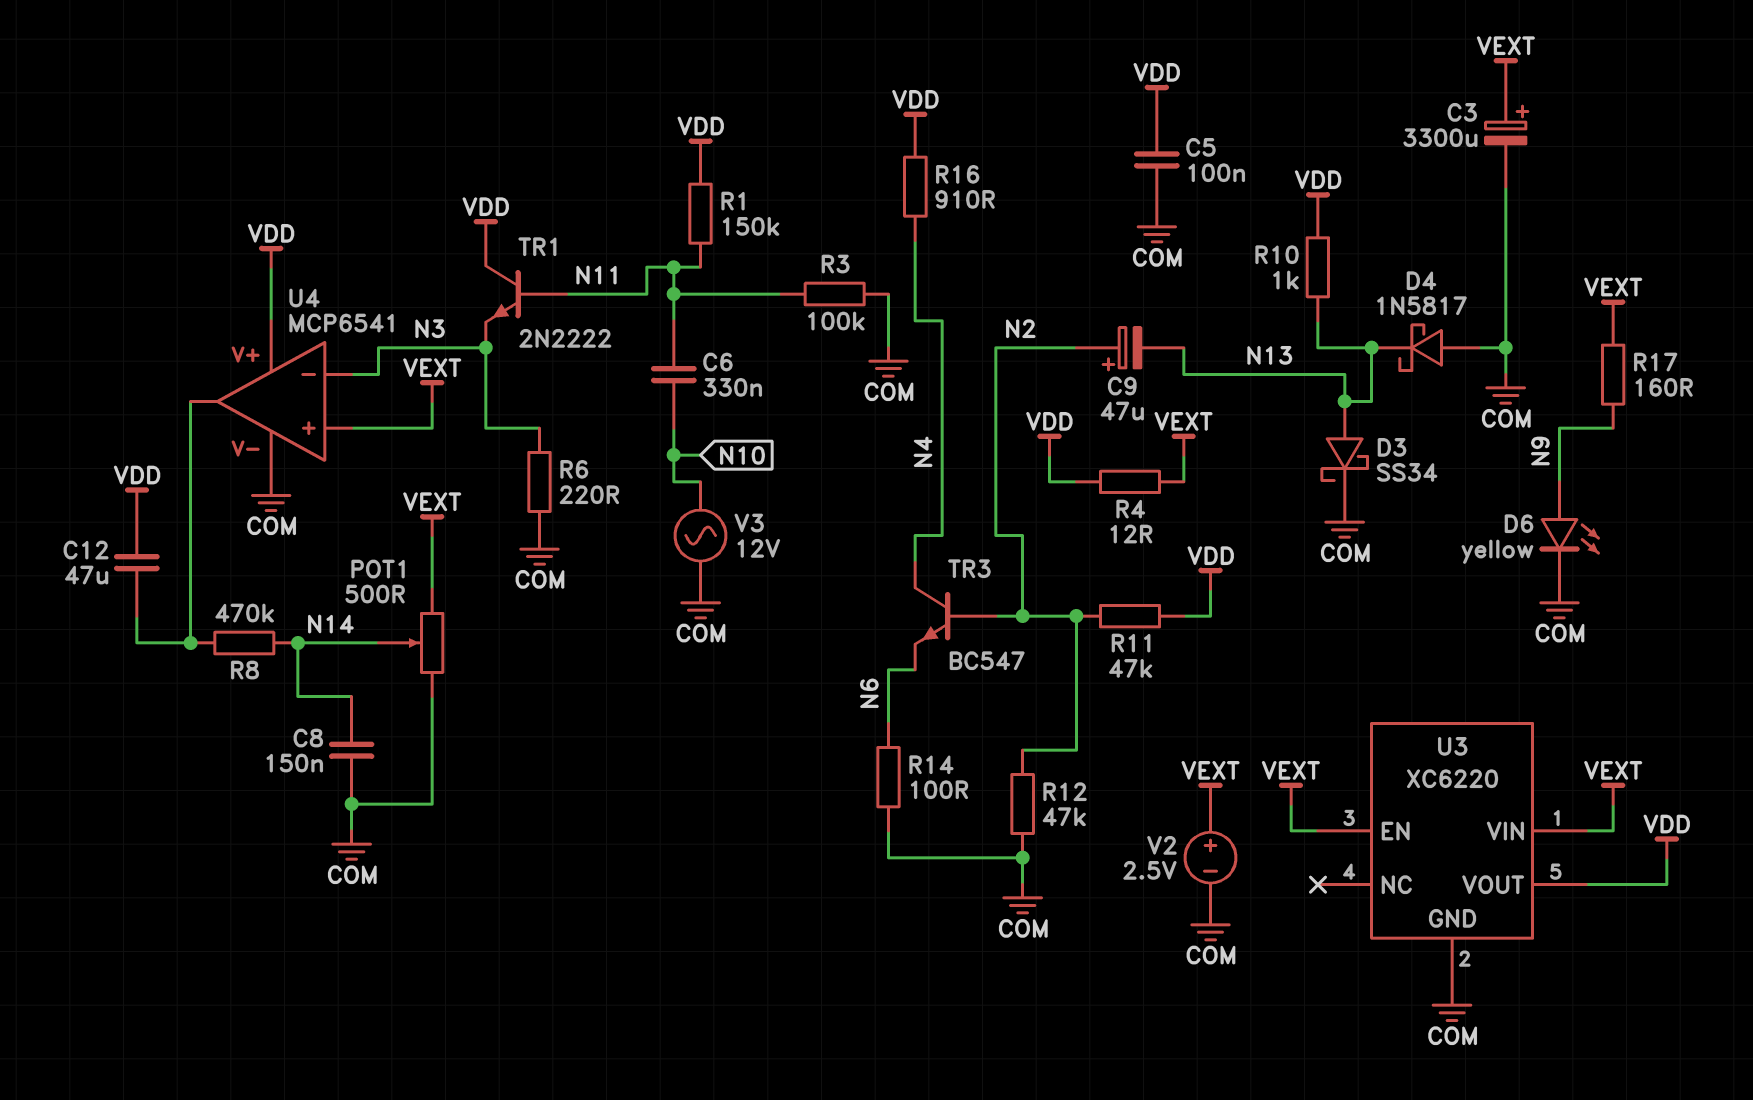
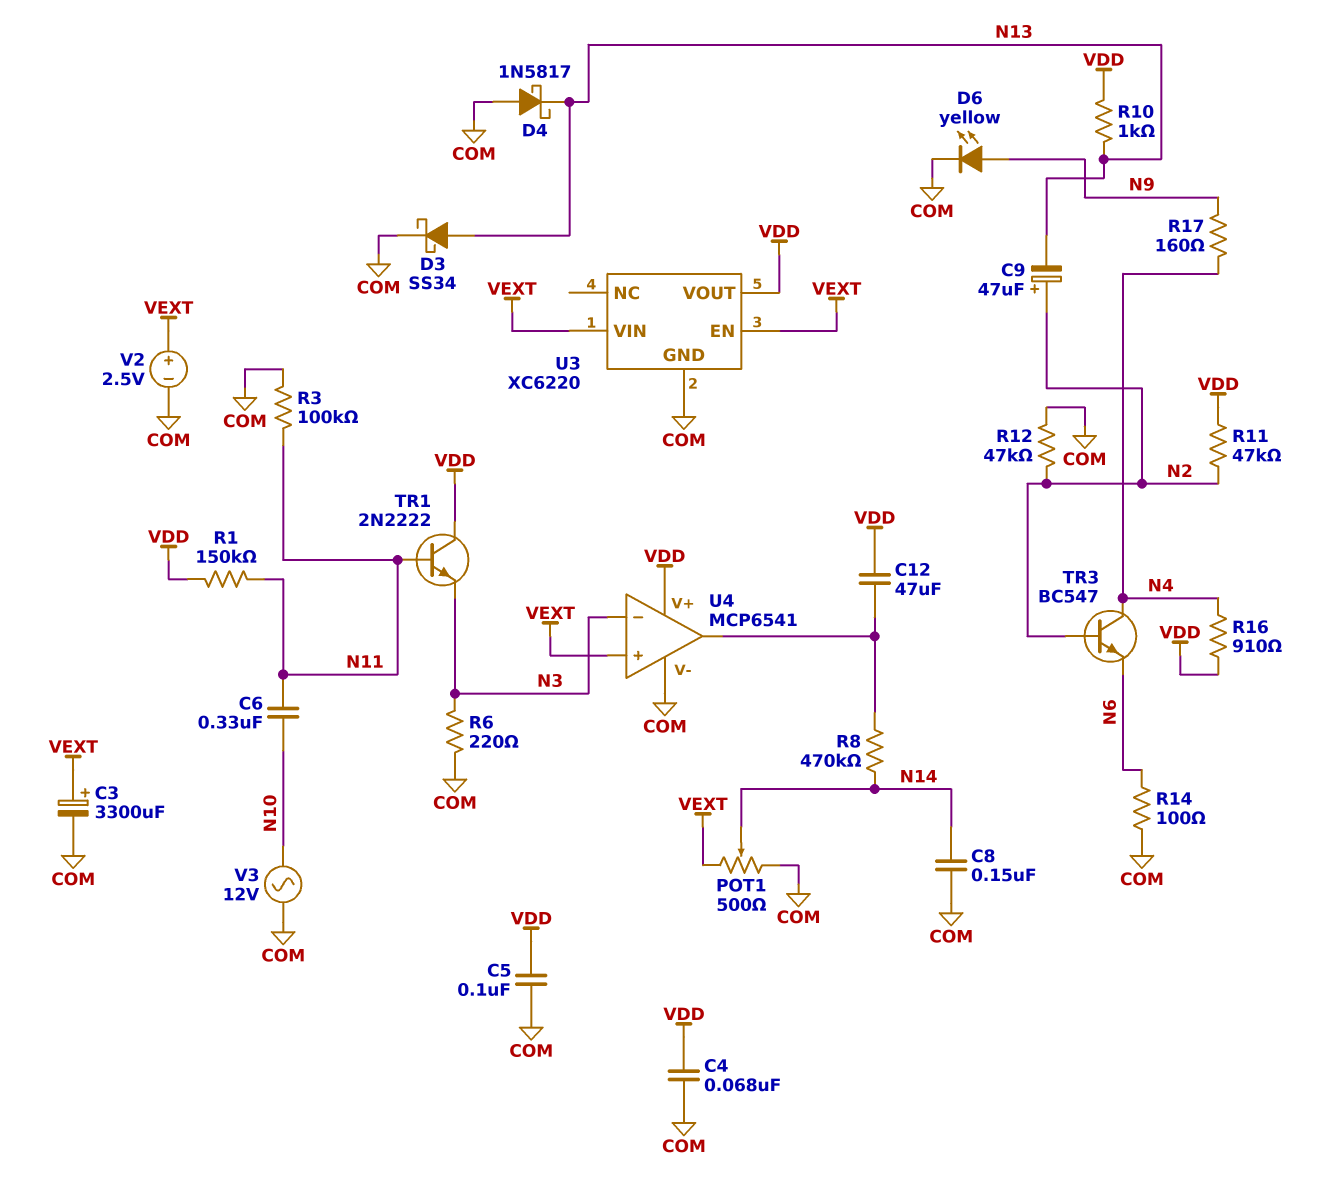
C4: none -> 68nF (COM, VDD)
R4: 12 (VDD, VEXT) -> none
R17: 160 (N9, VEXT) -> 160 (N4, N9)

